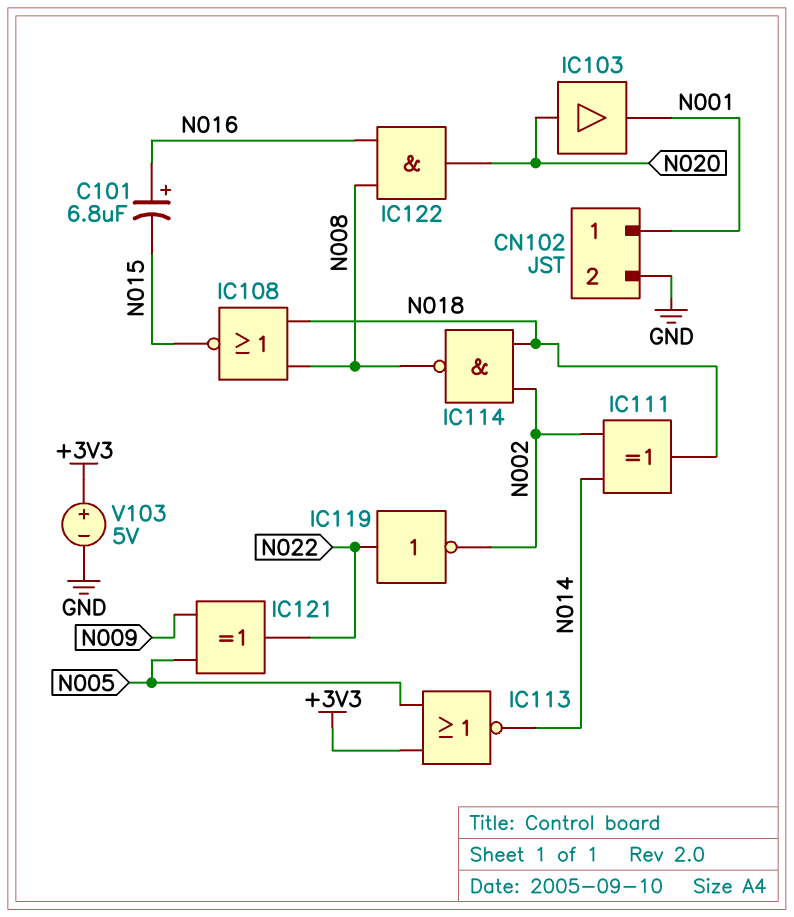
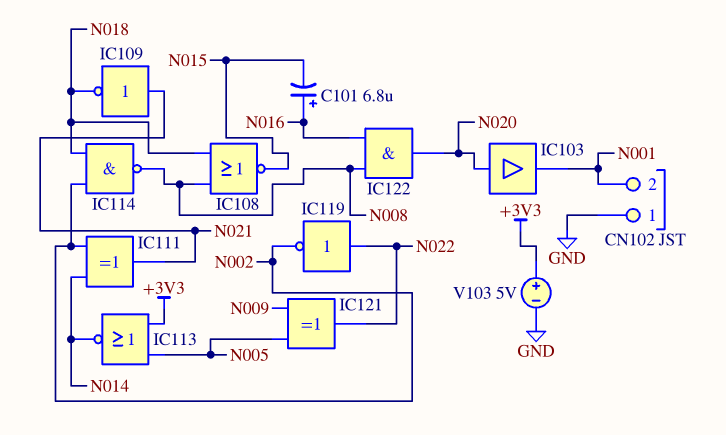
CN102 pin 1: N001 -> GND
CN102 pin 2: GND -> N001
IC109: none -> NOT (in N021, out N018)
IC111: XOR (in N002, in N014, out N018) -> XOR (in N002, in N014, out N021)

